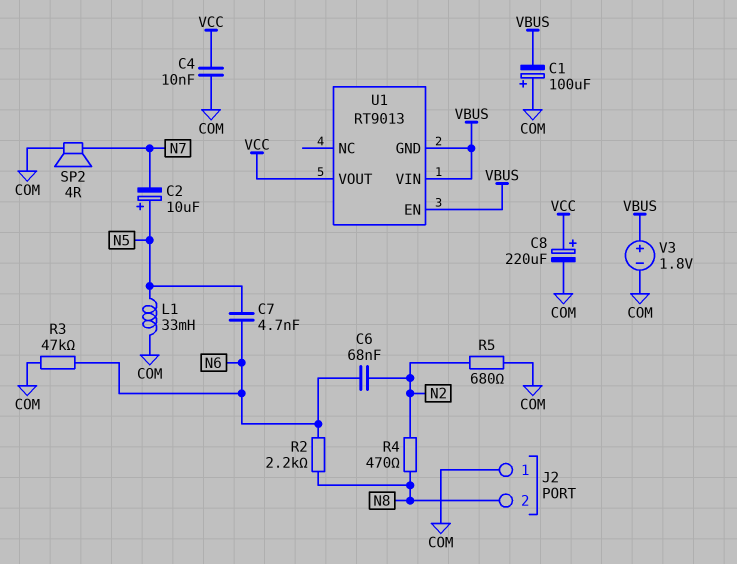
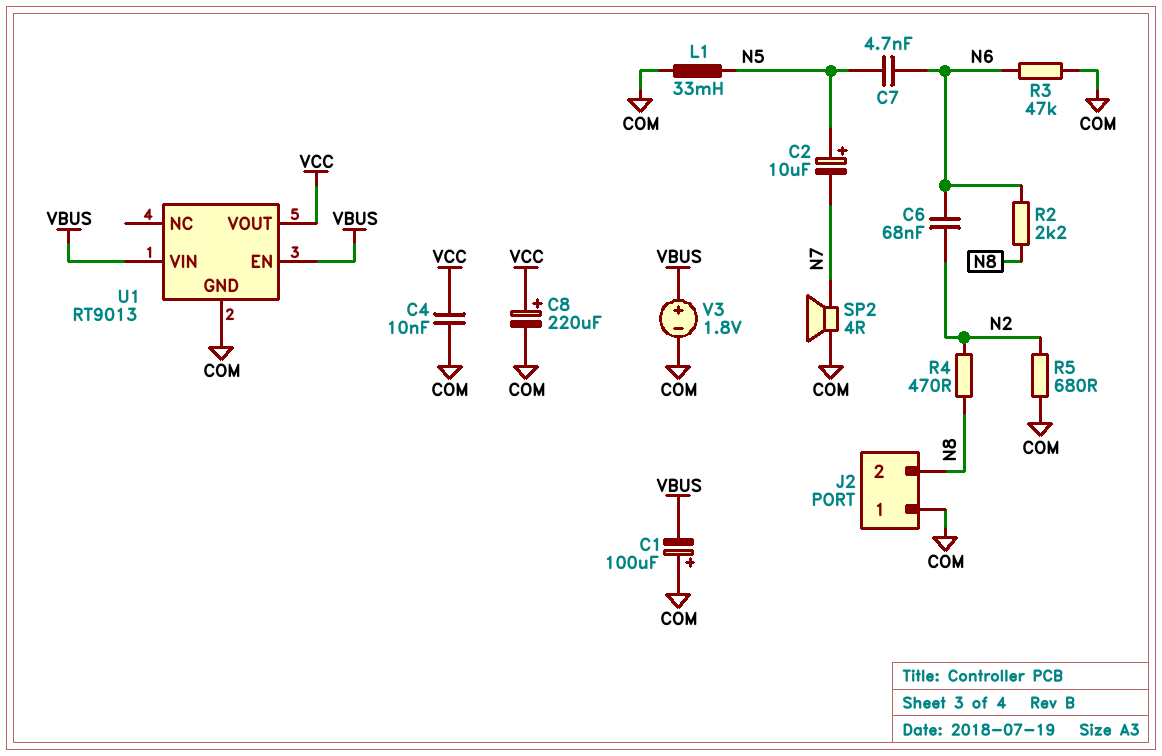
U1 pin GND: VBUS -> COM

